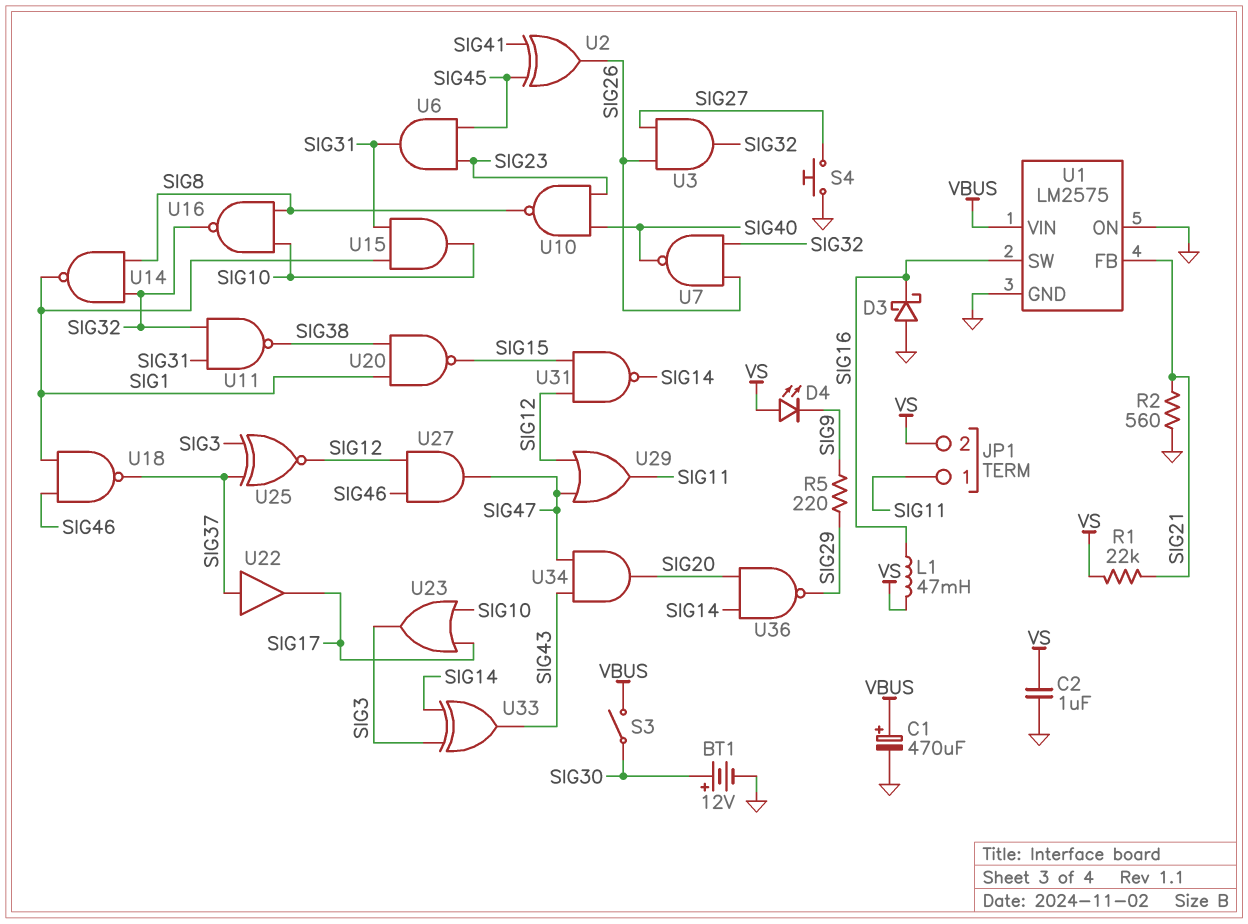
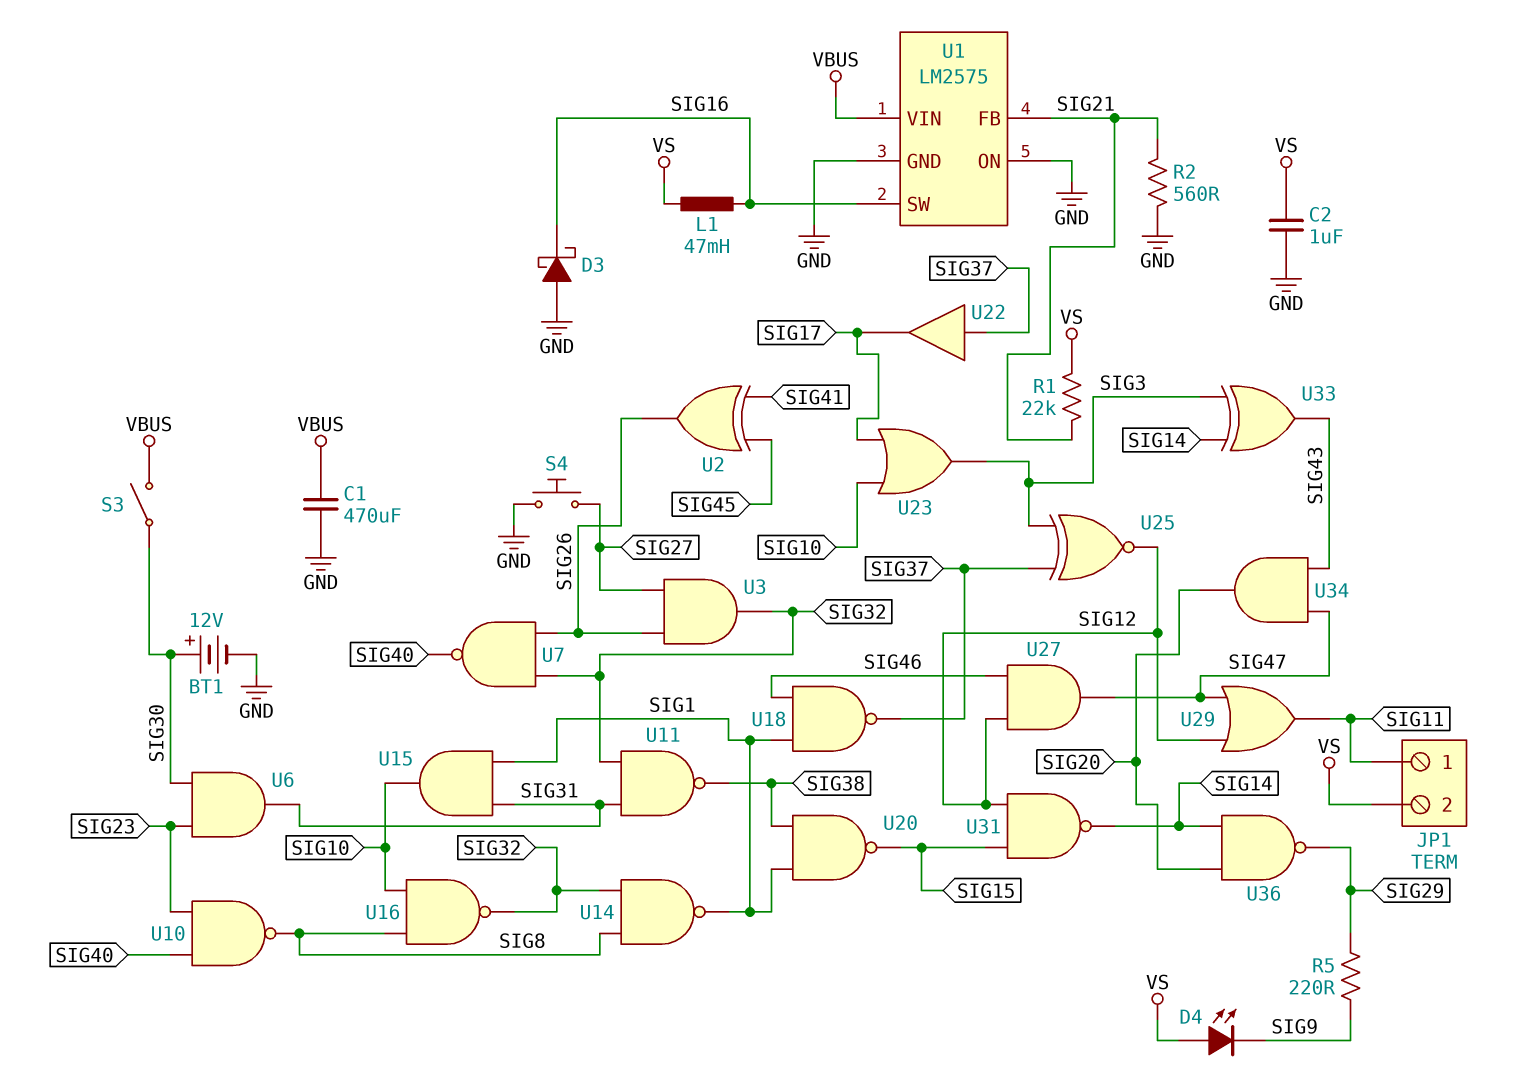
C1: 470uF (plus VBUS, minus GND) -> 470uF (GND, VBUS)
U6: AND (in SIG23, in SIG45, out SIG31) -> AND (in SIG23, in SIG30, out SIG31)

